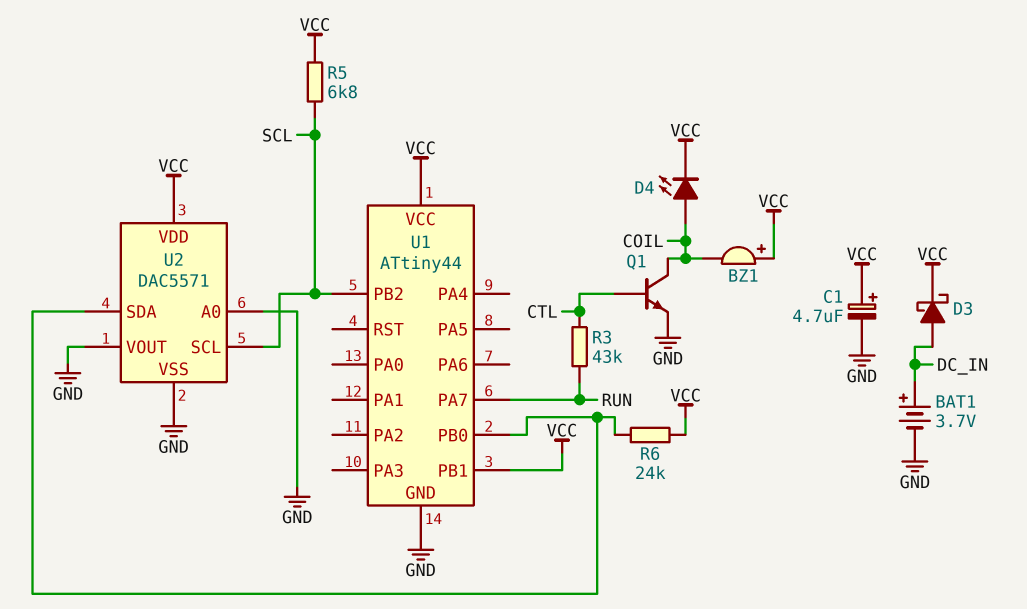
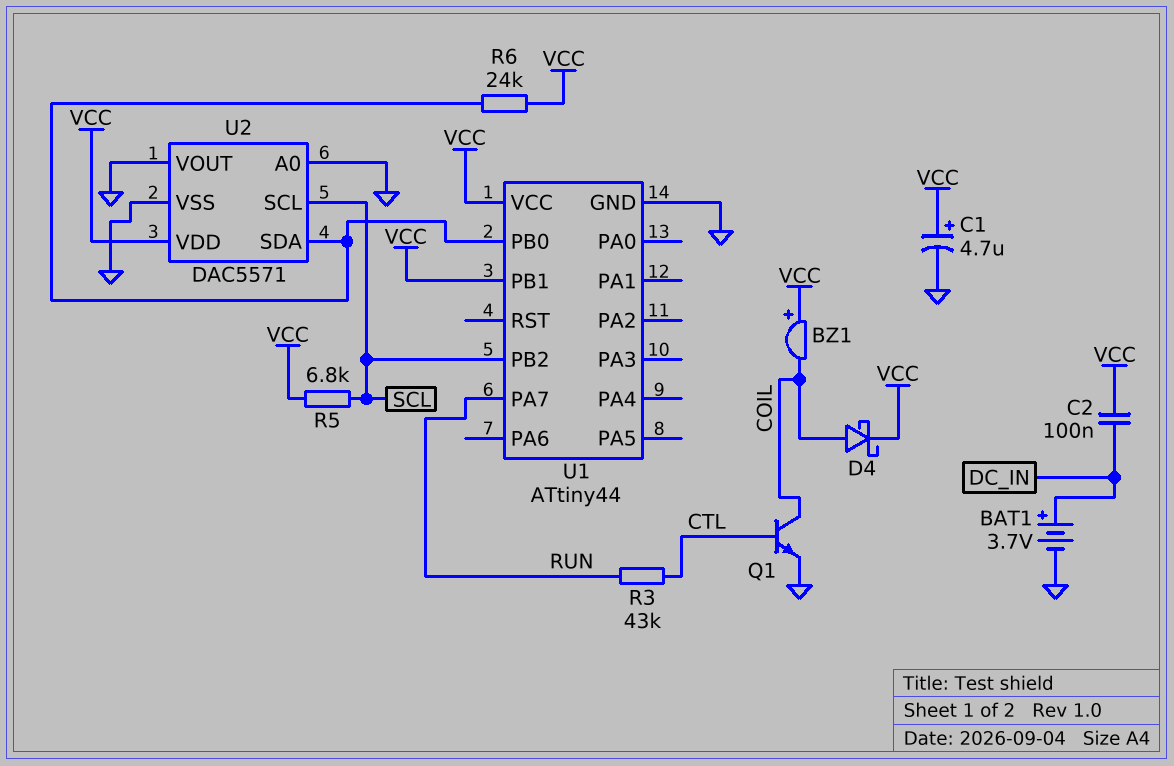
C2: none -> 100nF (DC_IN, VCC)
D3: schottky (A DC_IN, K VCC) -> none
D4: LED (A COIL, K VCC) -> schottky (A COIL, K VCC)

